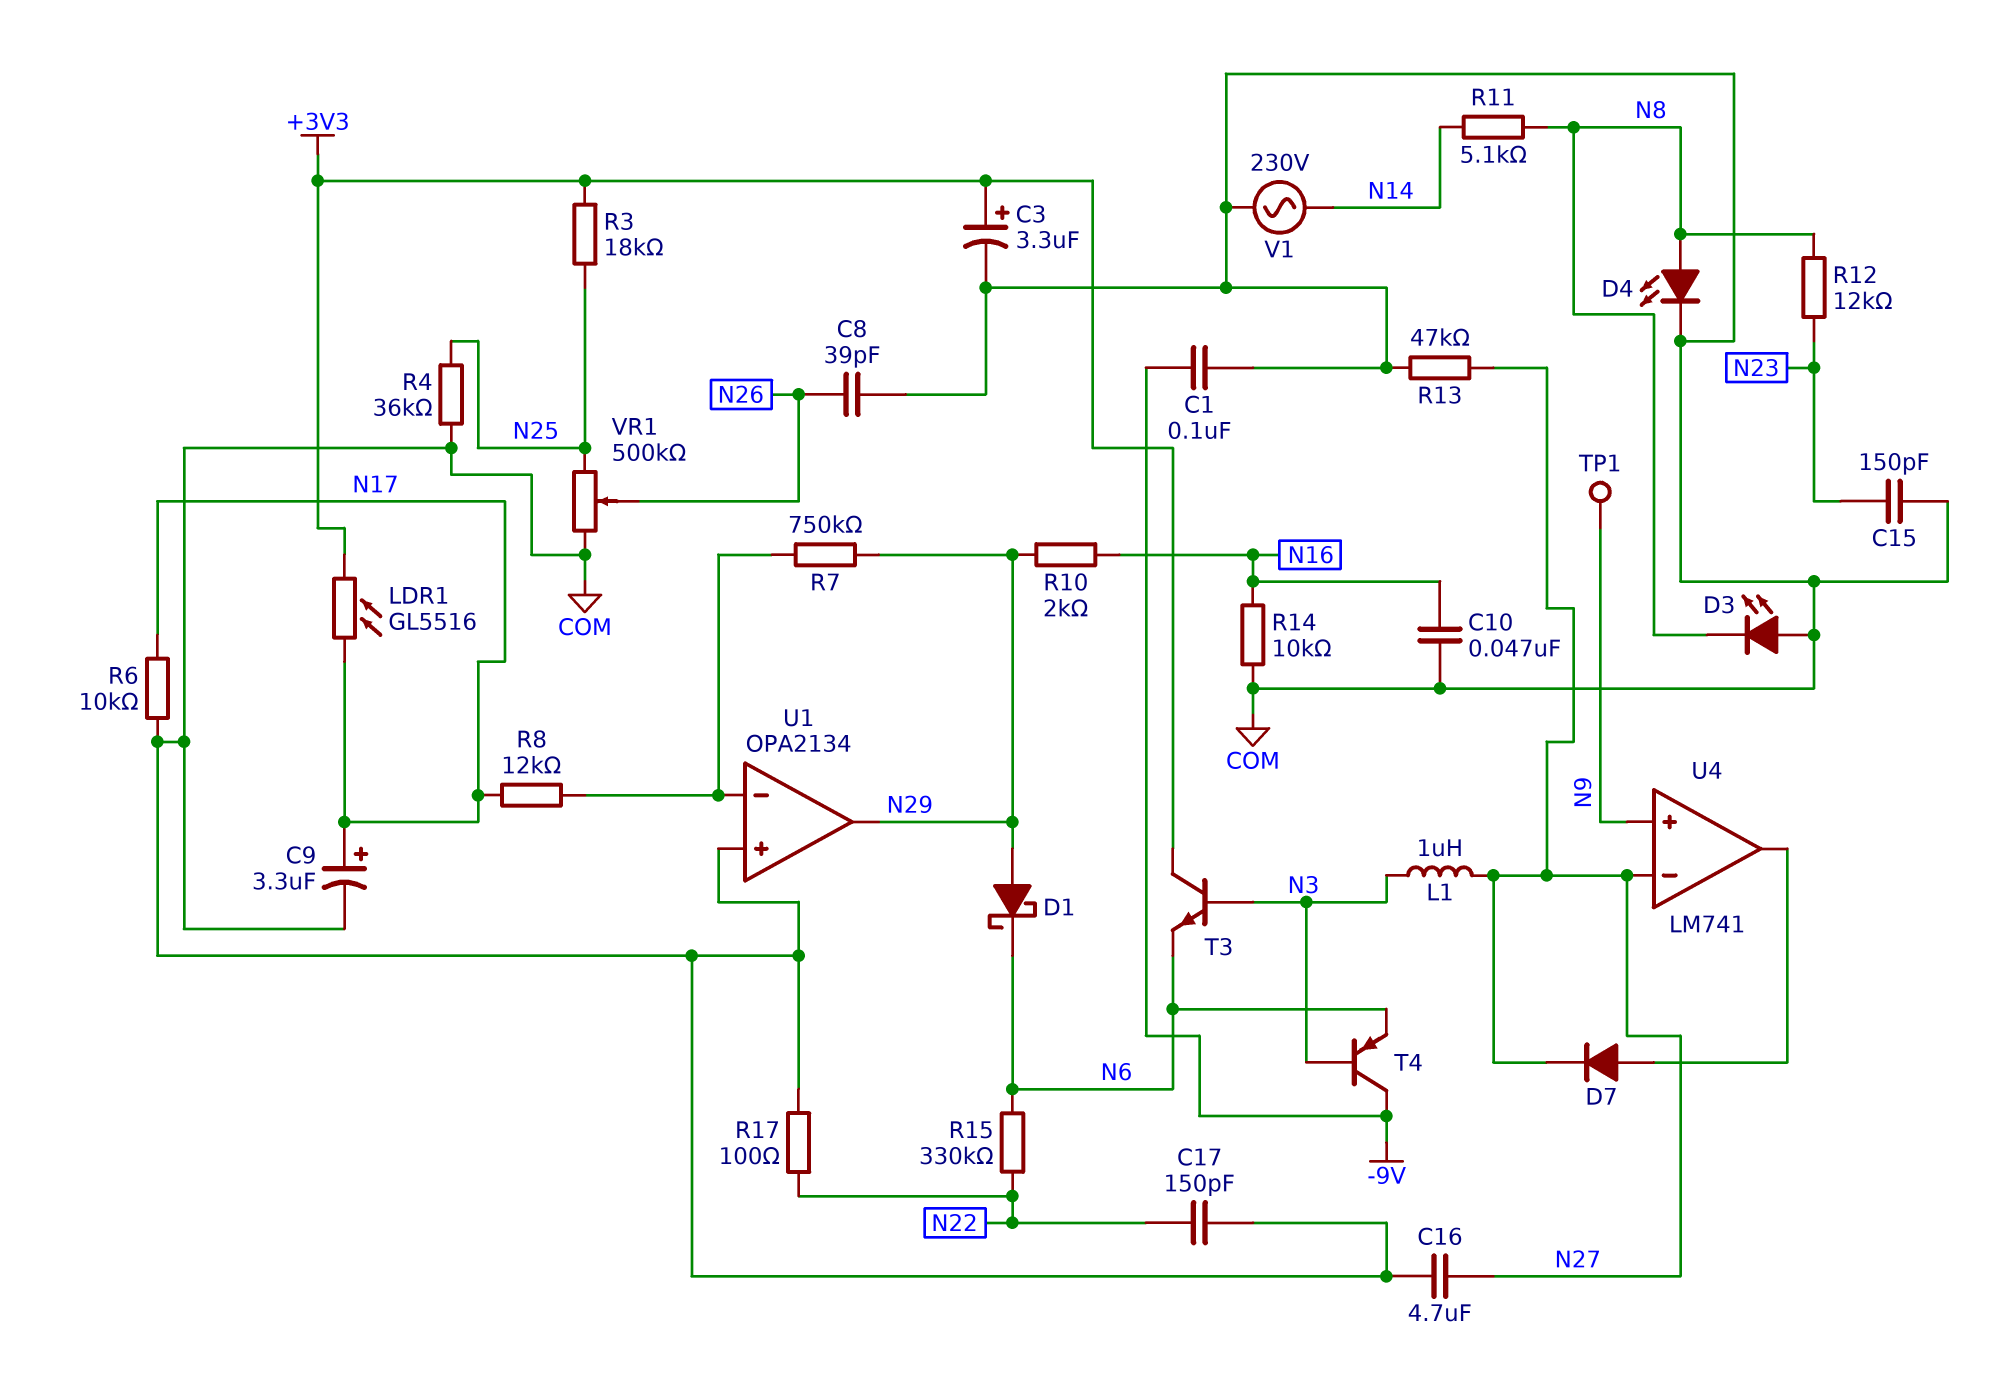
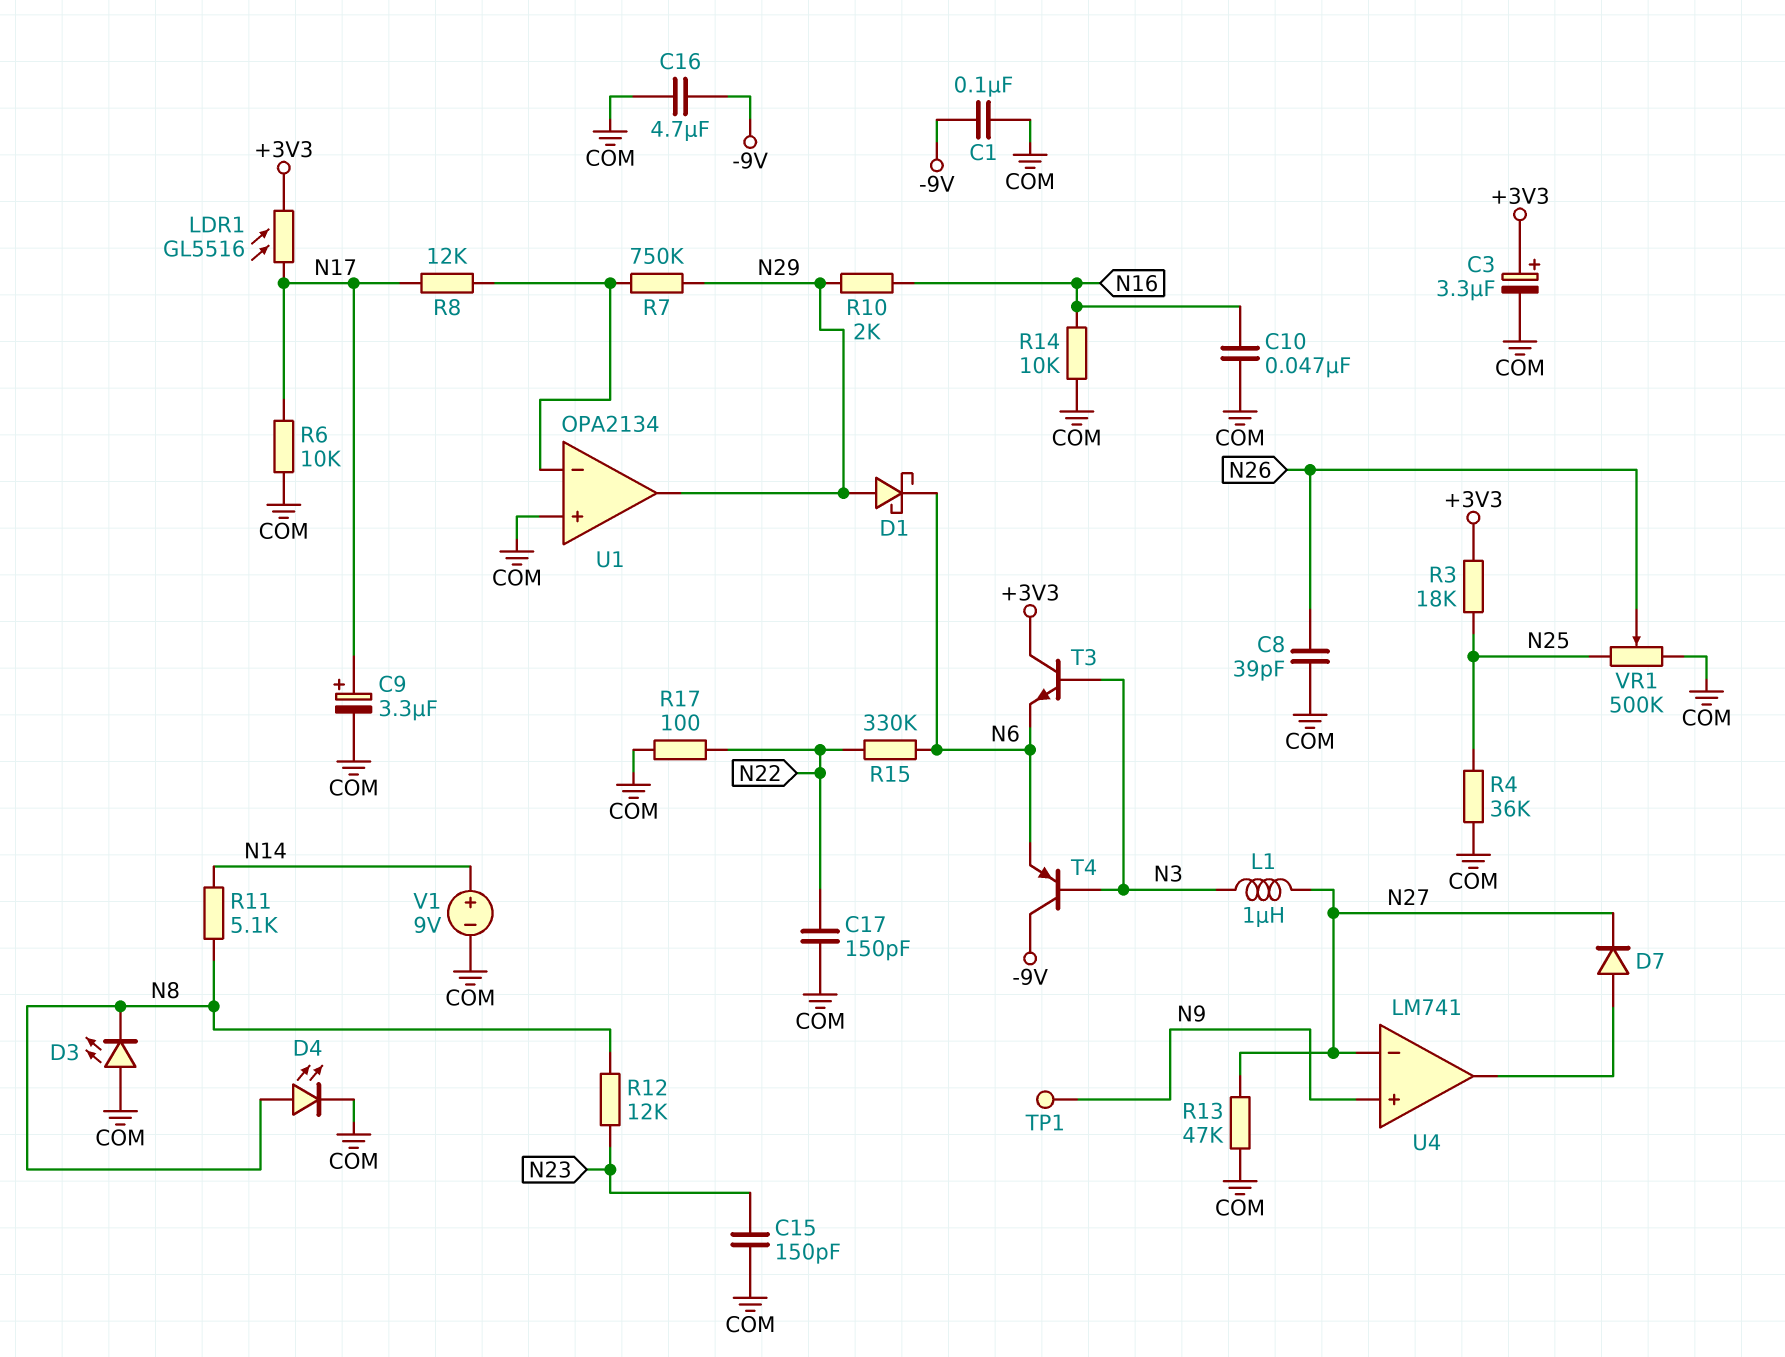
C16: 4.7uF (COM, N27) -> 4.7uF (-9V, COM)
V1: AC 230V (COM, N14) -> 9V (plus N14, minus COM)

